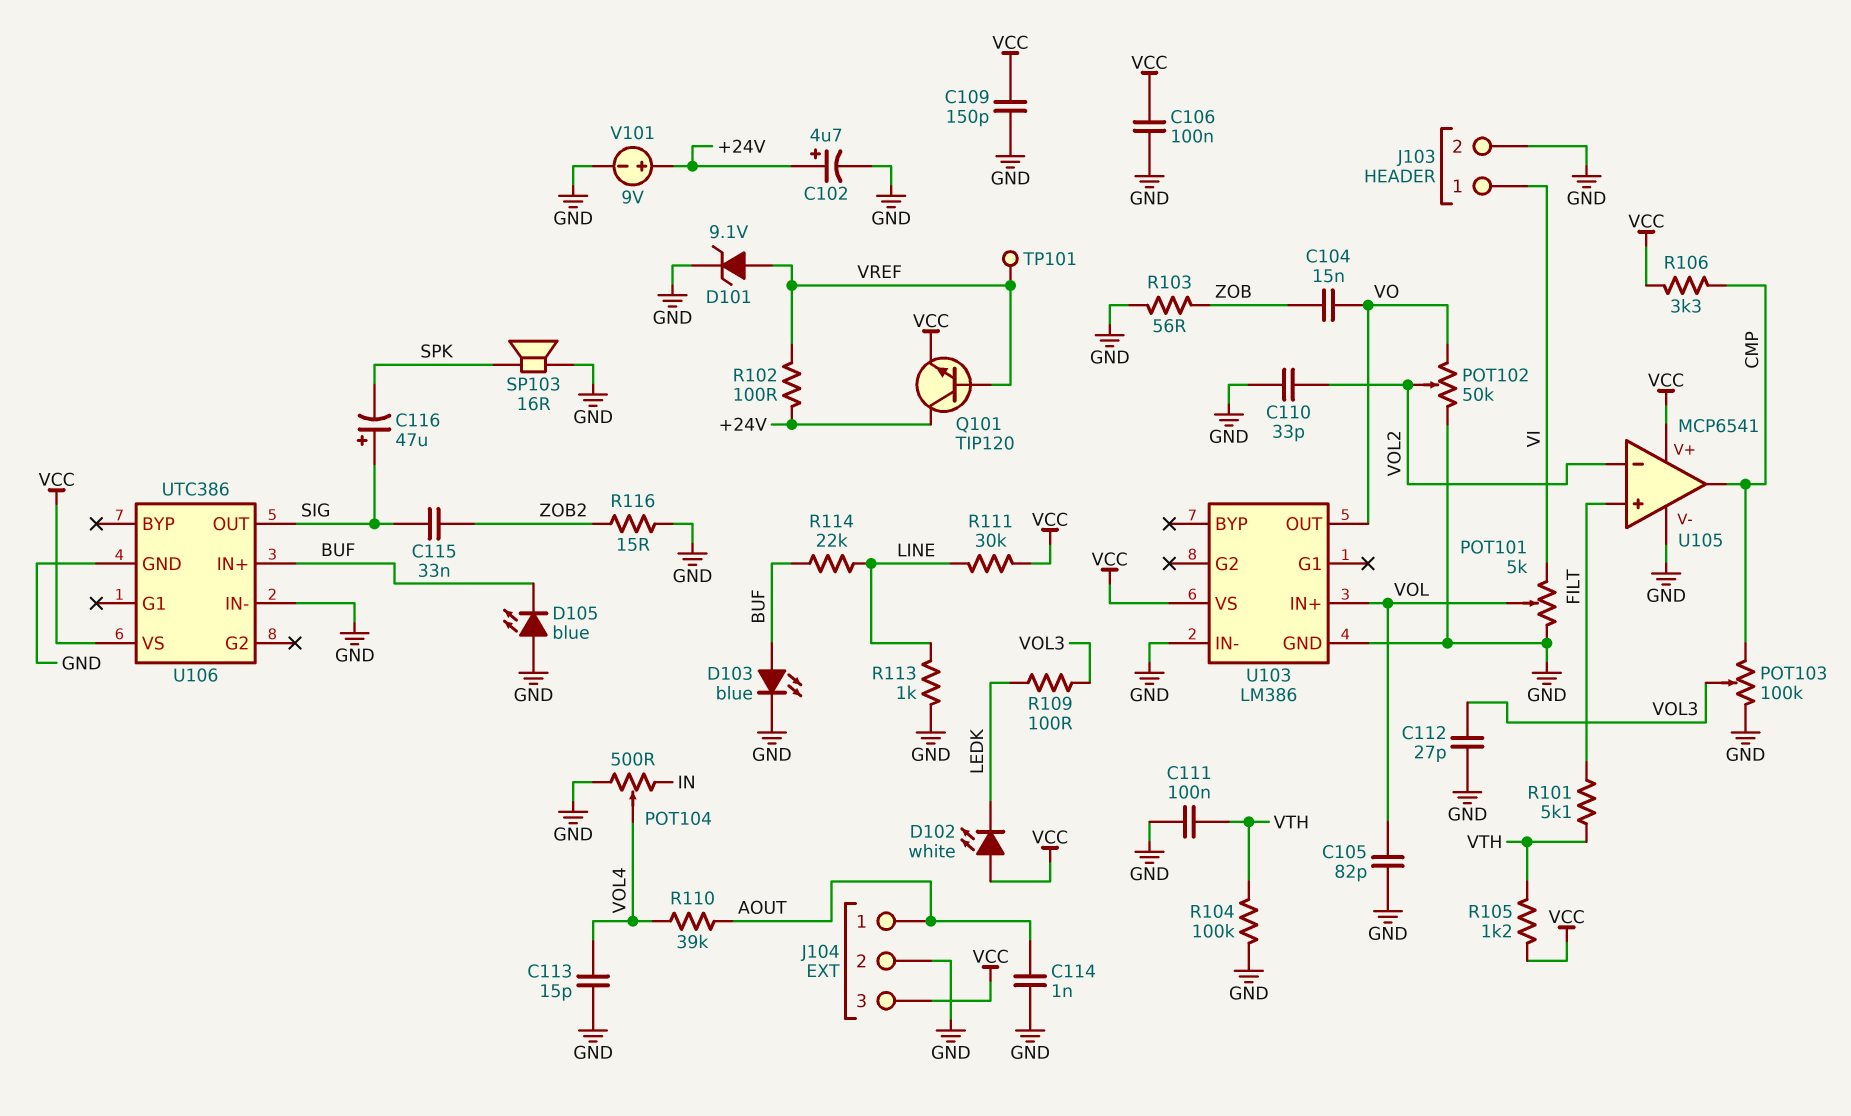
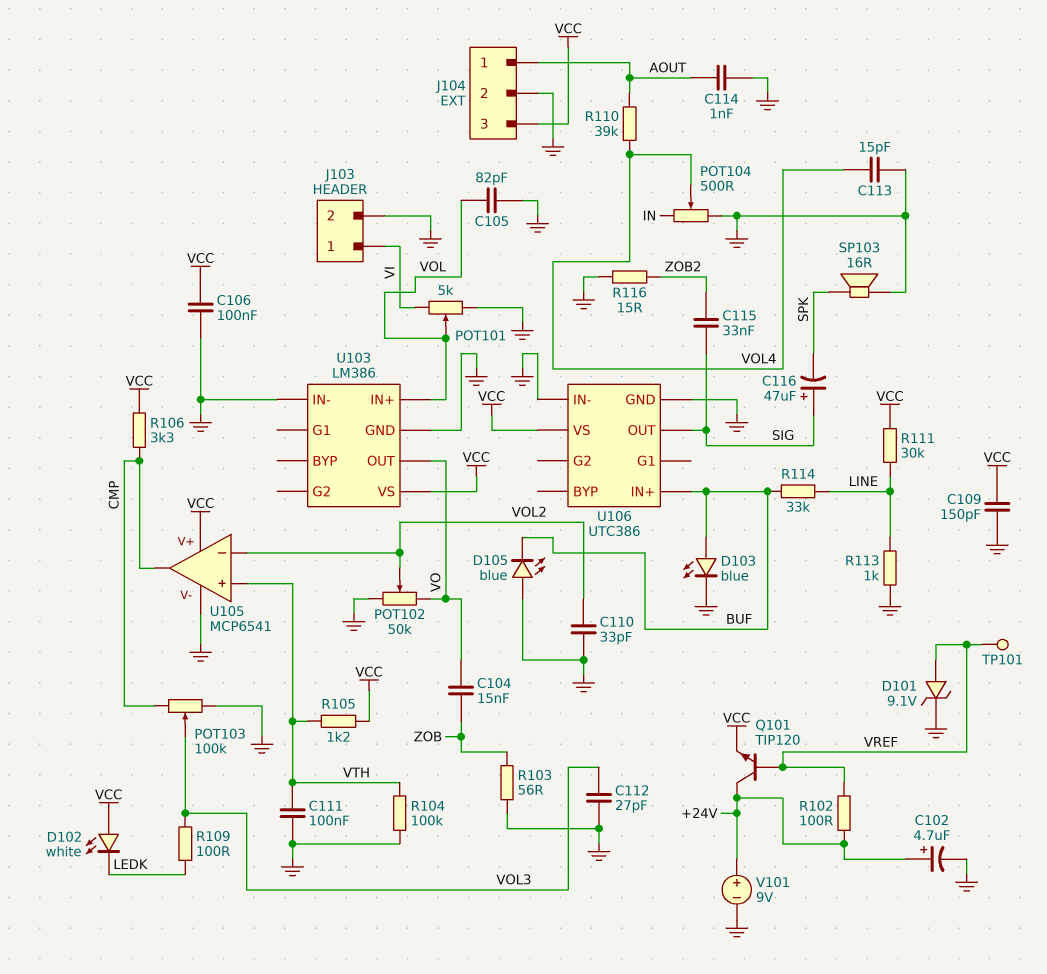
R101: 5.1k (FILT, VTH) -> none
R114: 22k (BUF, LINE) -> 33k (BUF, LINE)
U105 pin in+: FILT -> VTH

